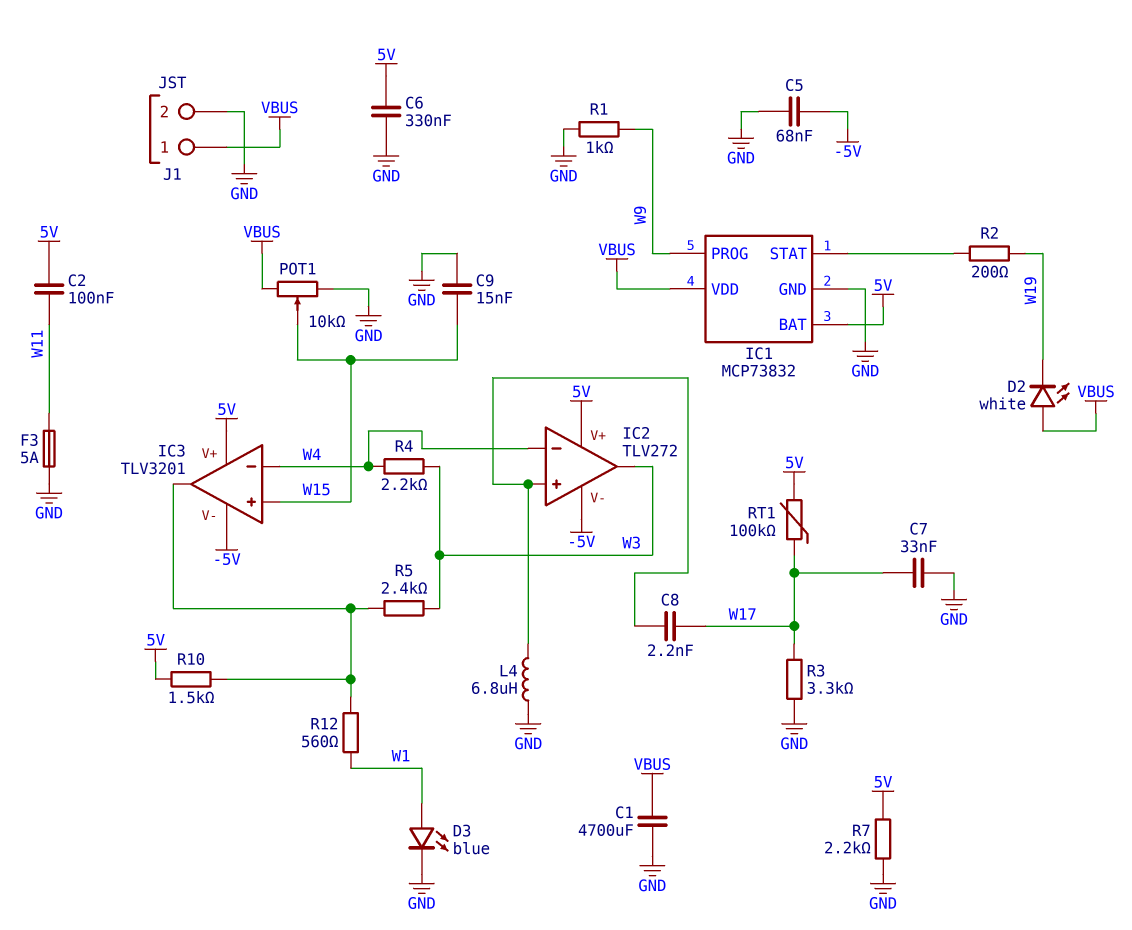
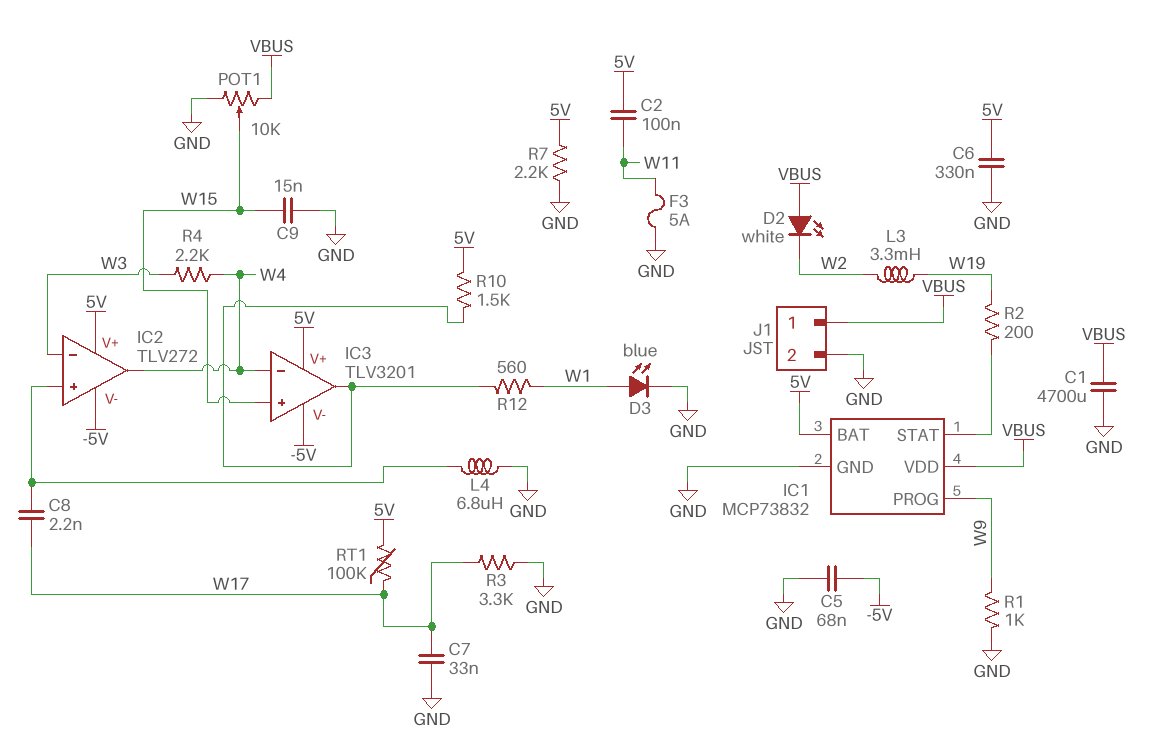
D2: LED white (A VBUS, K W19) -> LED white (A VBUS, K W2)
IC2 pin in-: W4 -> W3
IC2 pin out: W3 -> W4
L3: none -> 3.3mH (W2, W19)
R5: 2.4k (IC3/out, W3) -> none

